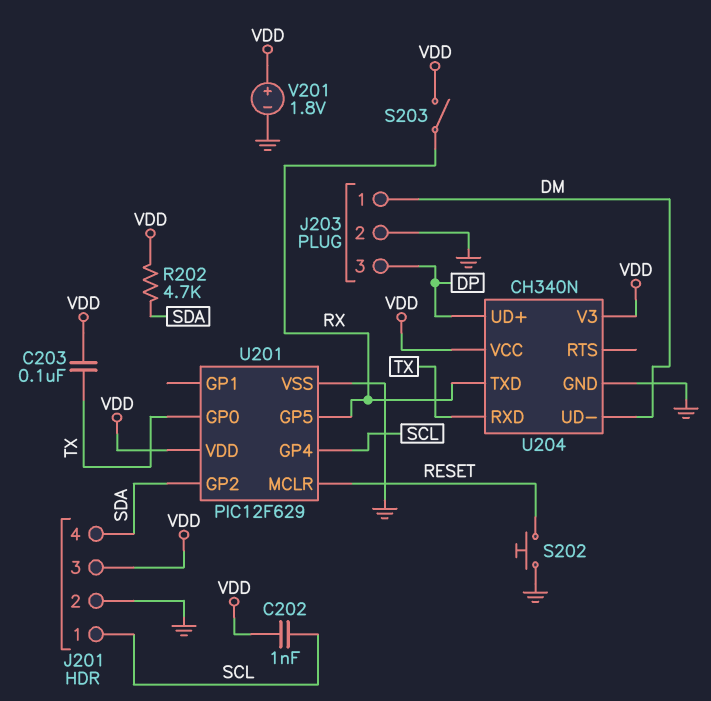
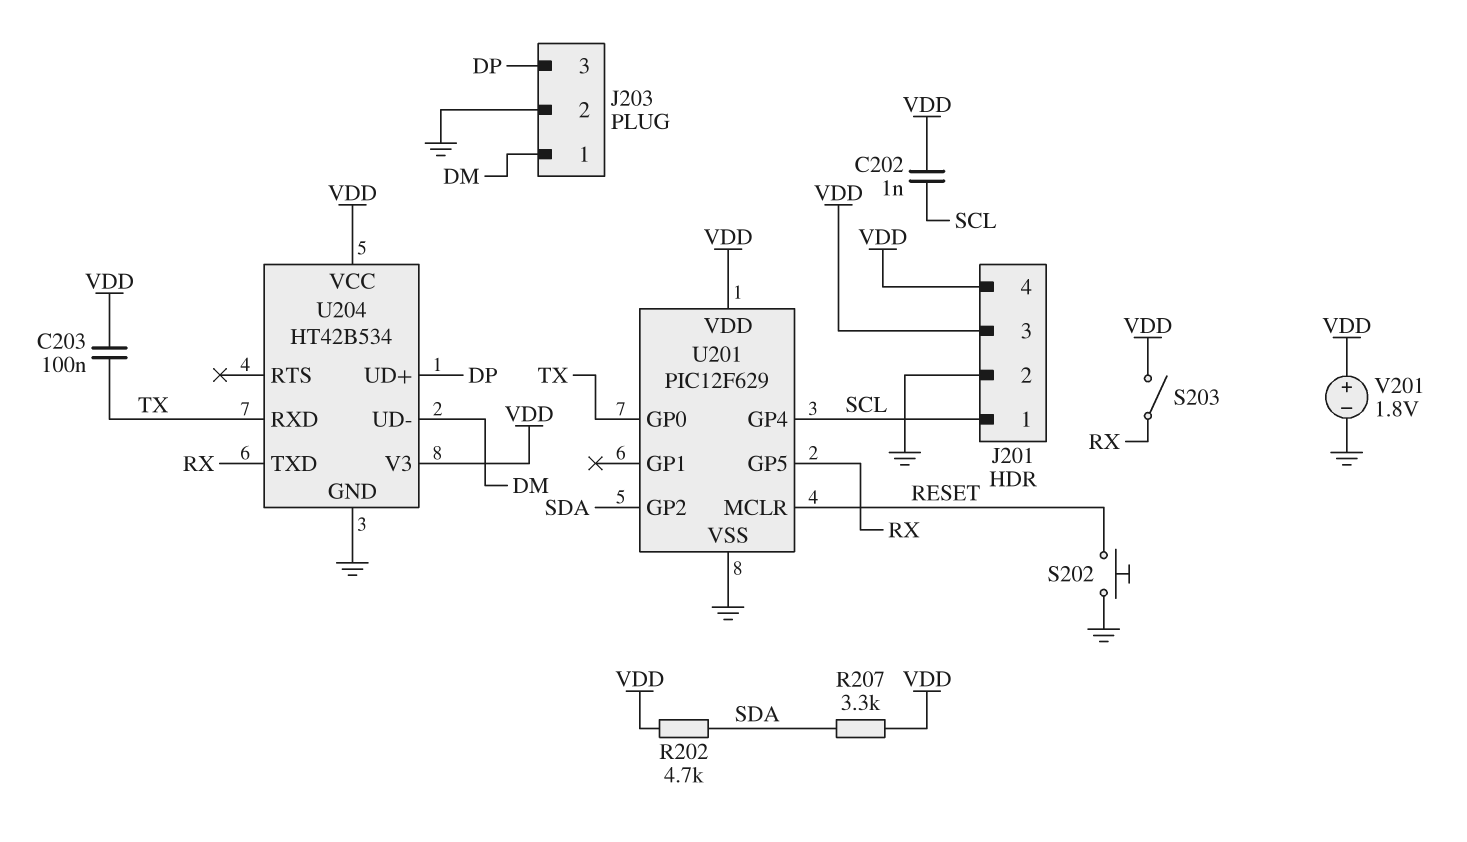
J201 pin 4: SDA -> VDD
R207: none -> 3.3k (SDA, VDD)
U204: CH340N -> HT42B534

